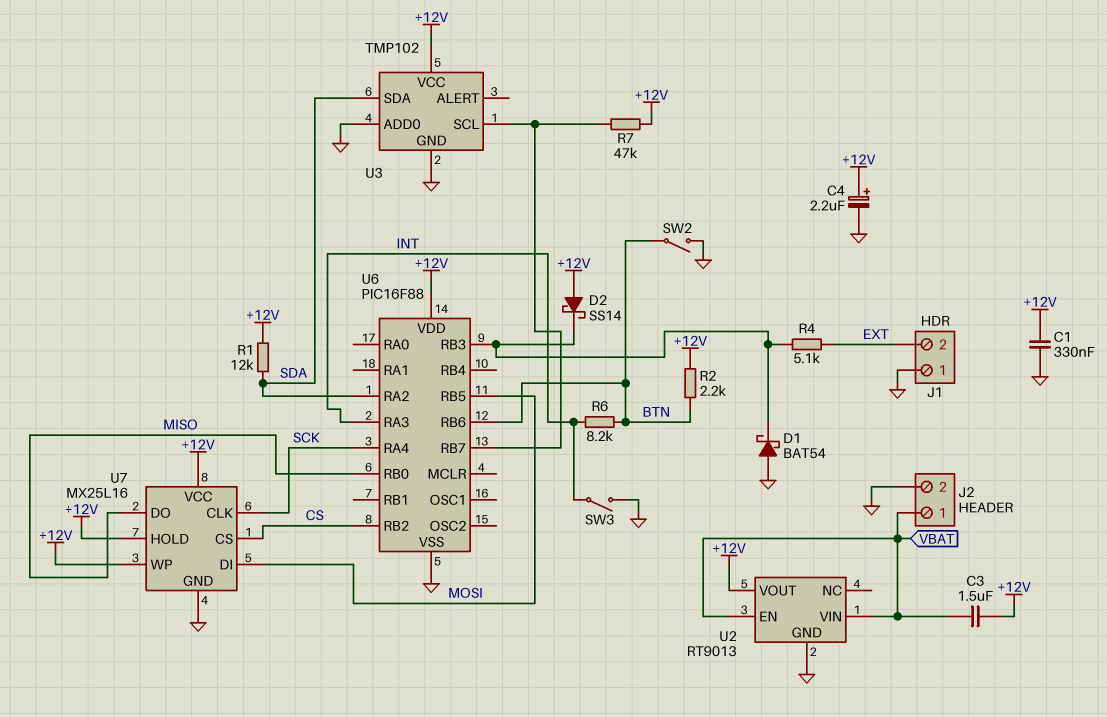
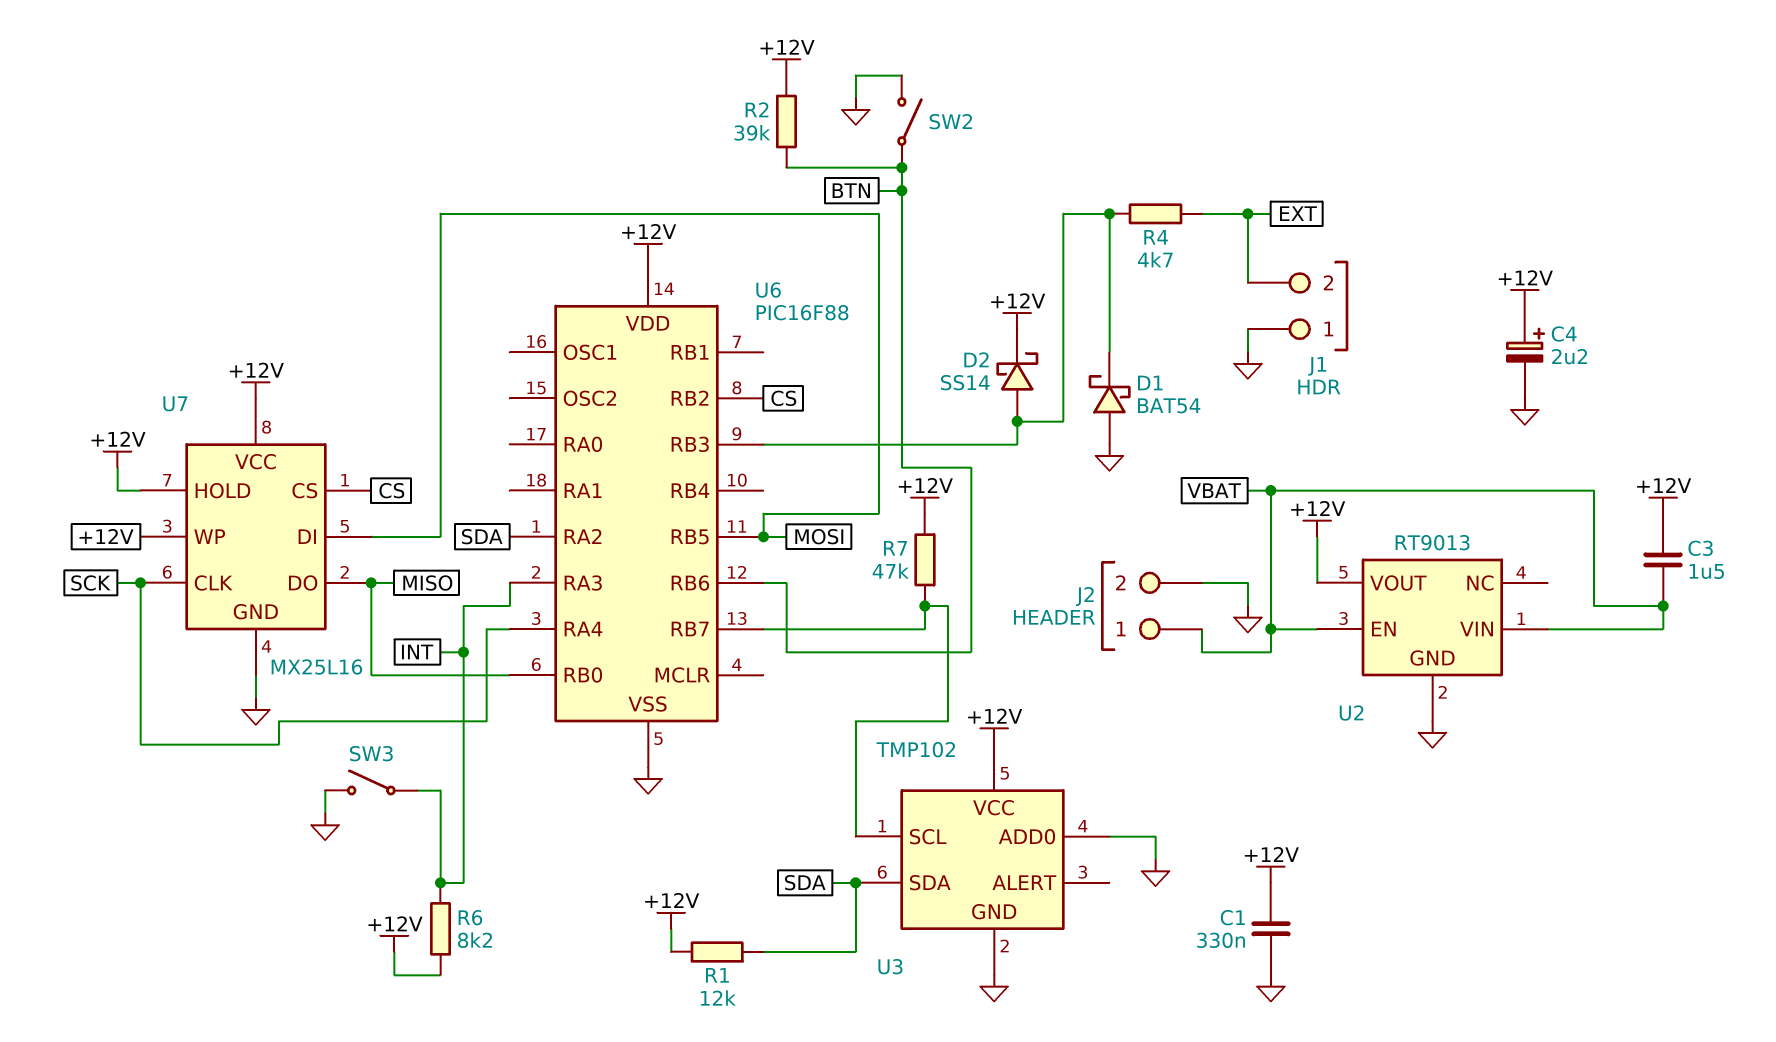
D2: schottky SS14 (A +12V, K U6/RB3) -> schottky SS14 (A U6/RB3, K +12V)
R2: 2.2k (+12V, BTN) -> 39k (+12V, BTN)
R4: 5.1k (EXT, U6/RB3) -> 4.7k (EXT, U6/RB3)
R6: 8.2k (BTN, INT) -> 8.2k (+12V, INT)

